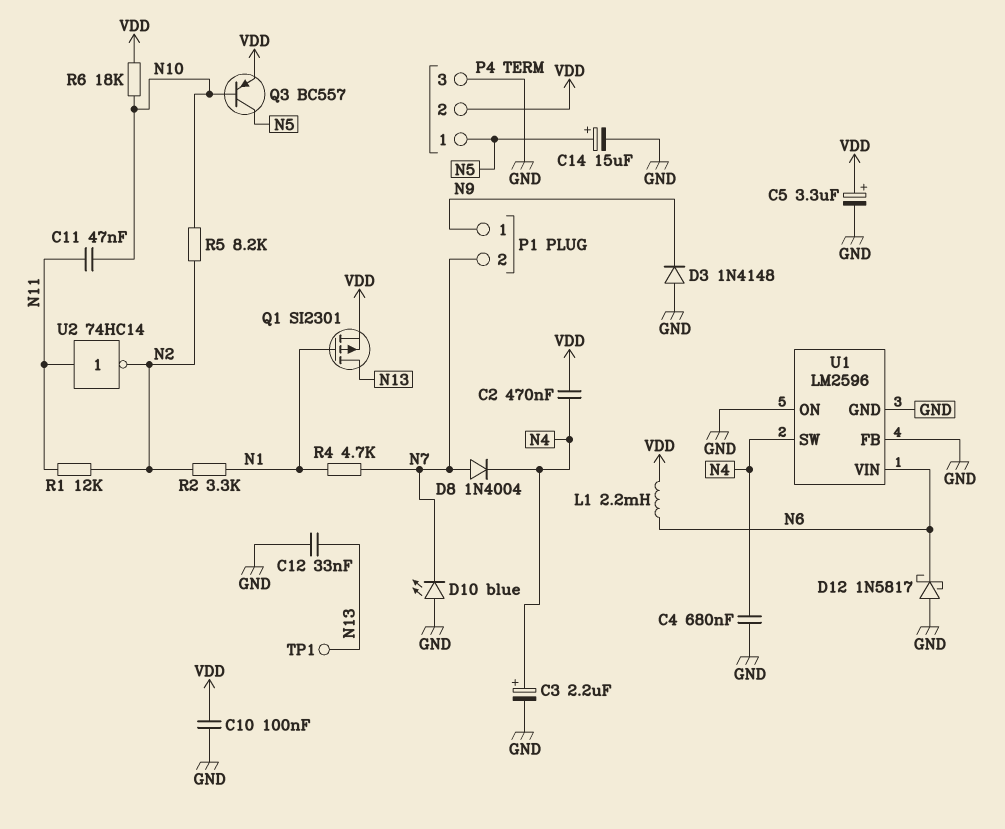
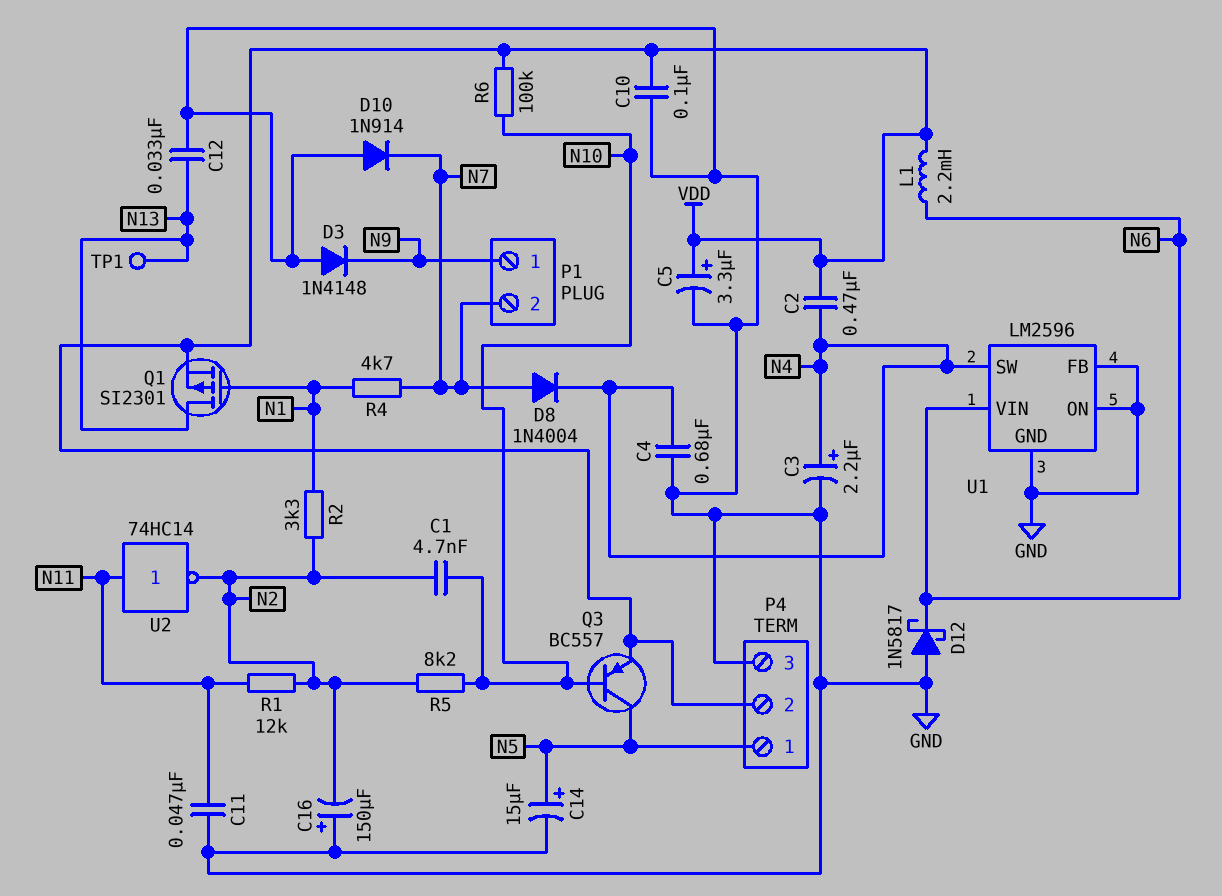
C1: none -> 4.7nF (N2, N10)
C11: 47nF (N10, N11) -> 47nF (GND, N11)
C16: none -> 150uF (plus GND, minus N2)
D10: LED blue (A GND, K N7) -> diode 1N914 (A GND, K N7)
R6: 18k (N10, VDD) -> 100k (N10, VDD)

